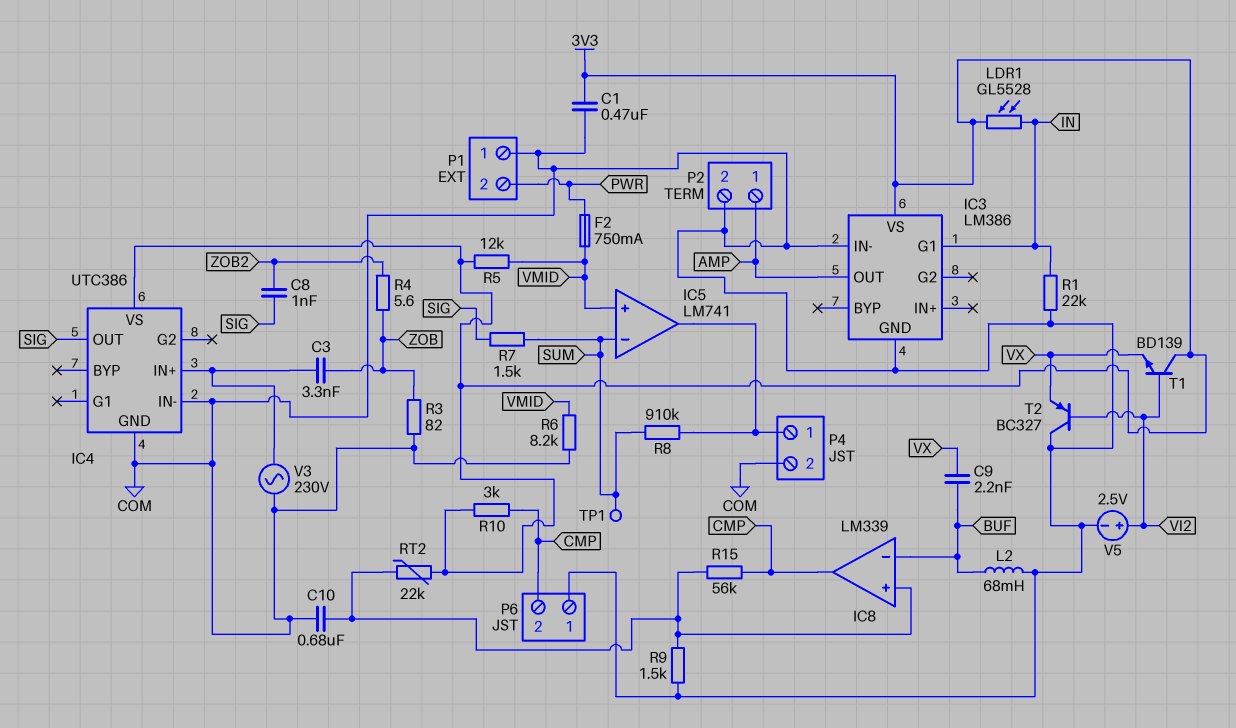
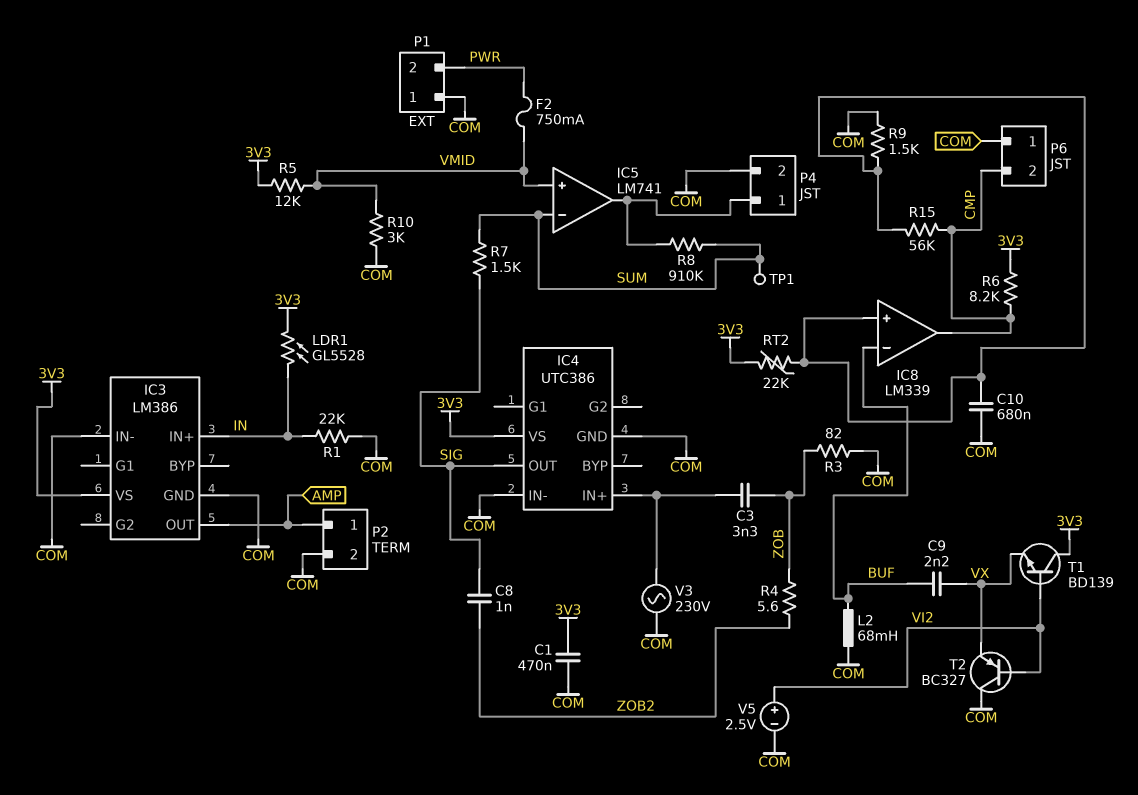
IC3 pin G1: IN -> none
IC3 pin IN+: none -> IN
R6: 8.2k (COM, VMID) -> 8.2k (3V3, CMP)
R10: 3k (3V3, CMP) -> 3k (COM, VMID)

